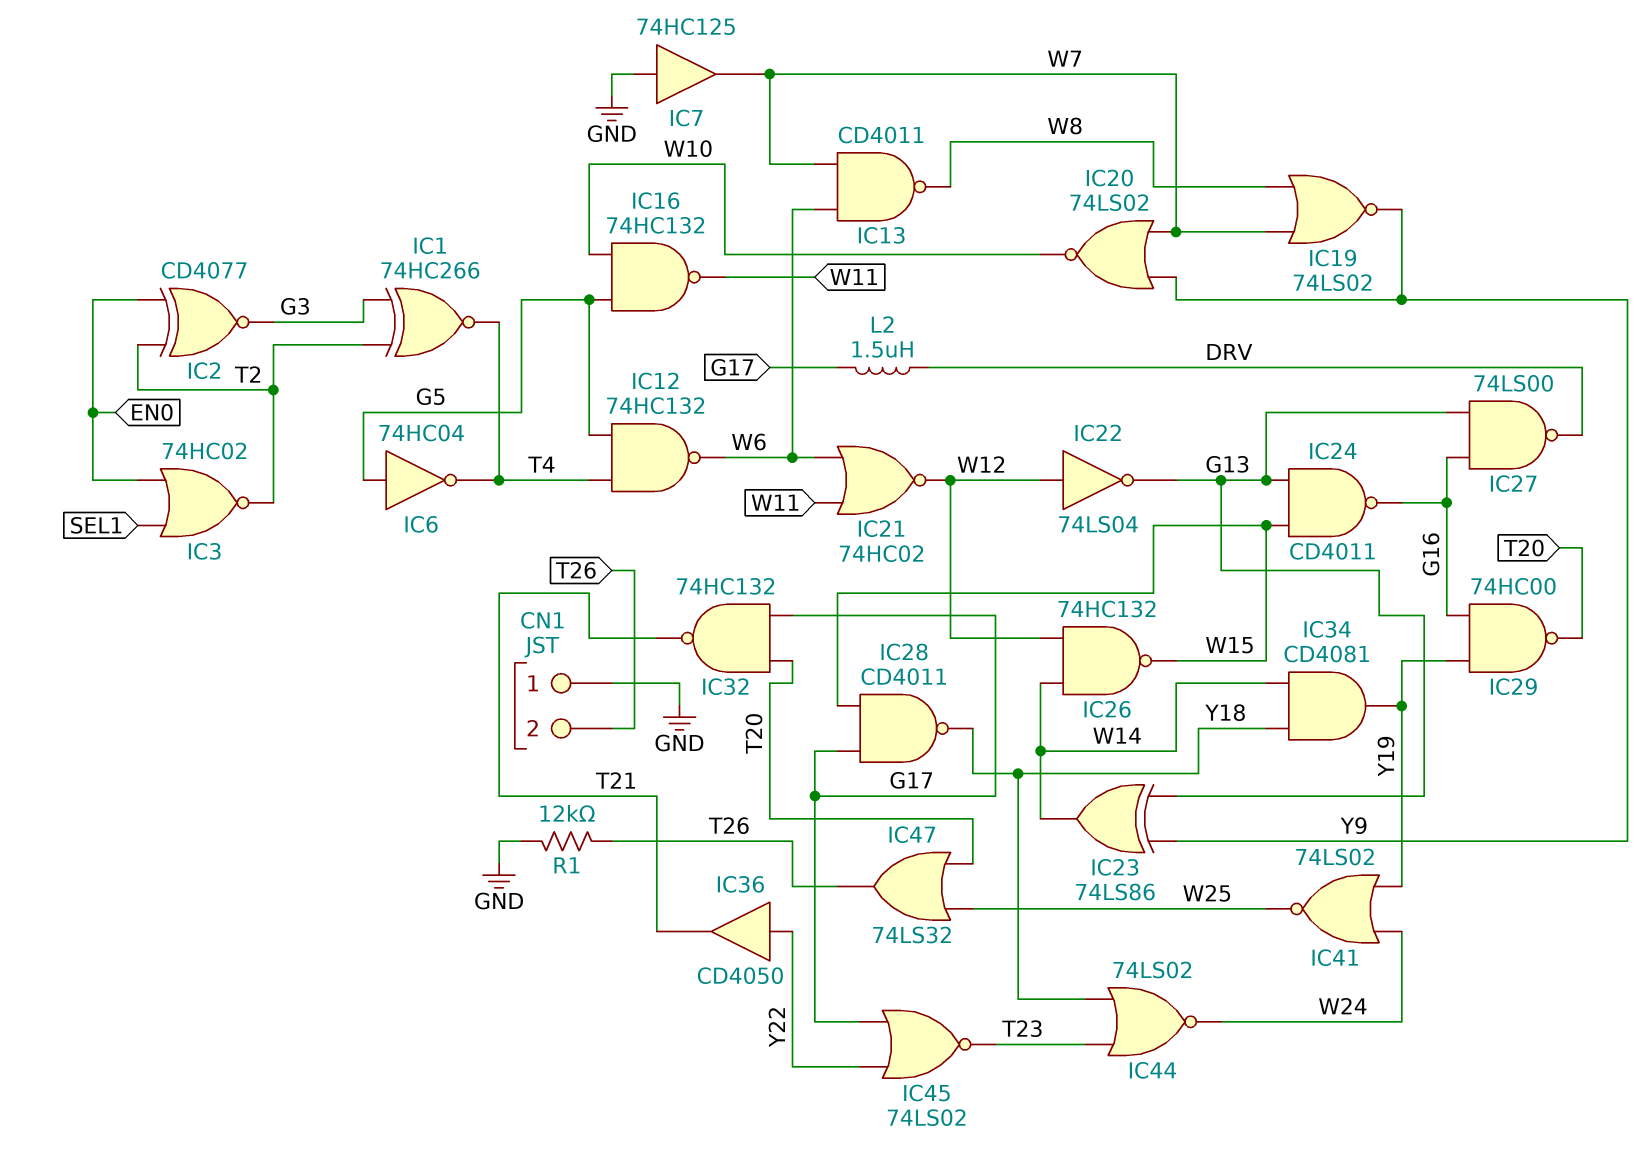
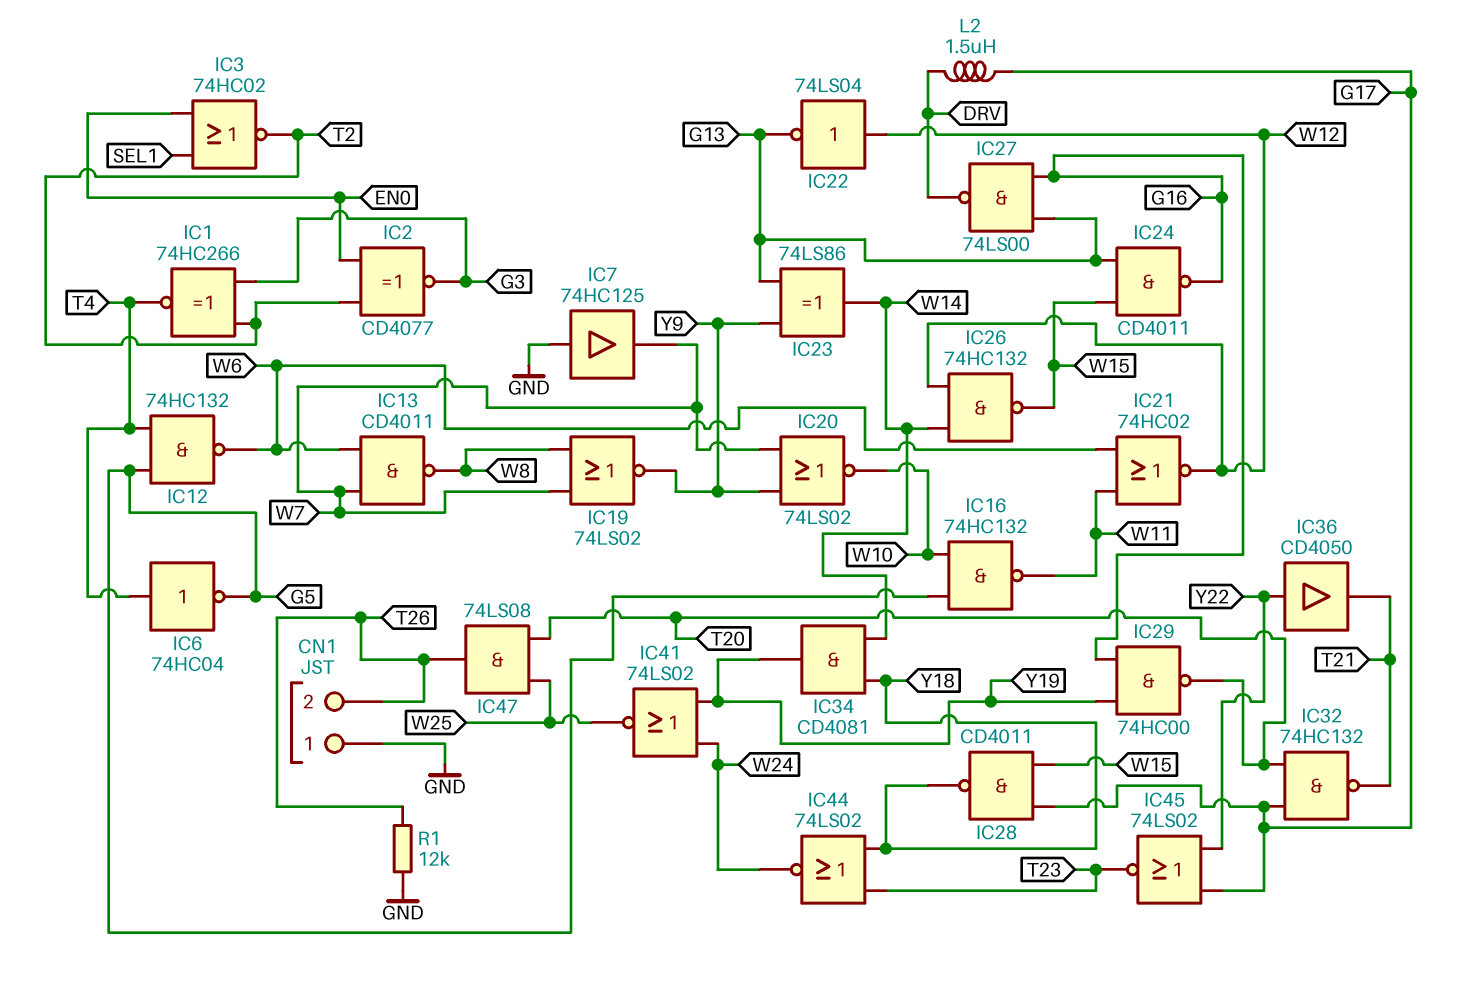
IC6: NOT 74HC04 (in G5, out T4) -> NOT 74HC04 (in T4, out G5)
IC47: OR 74LS32 (in T20, in W25, out T26) -> AND 74LS08 (in T20, in W25, out T26)

